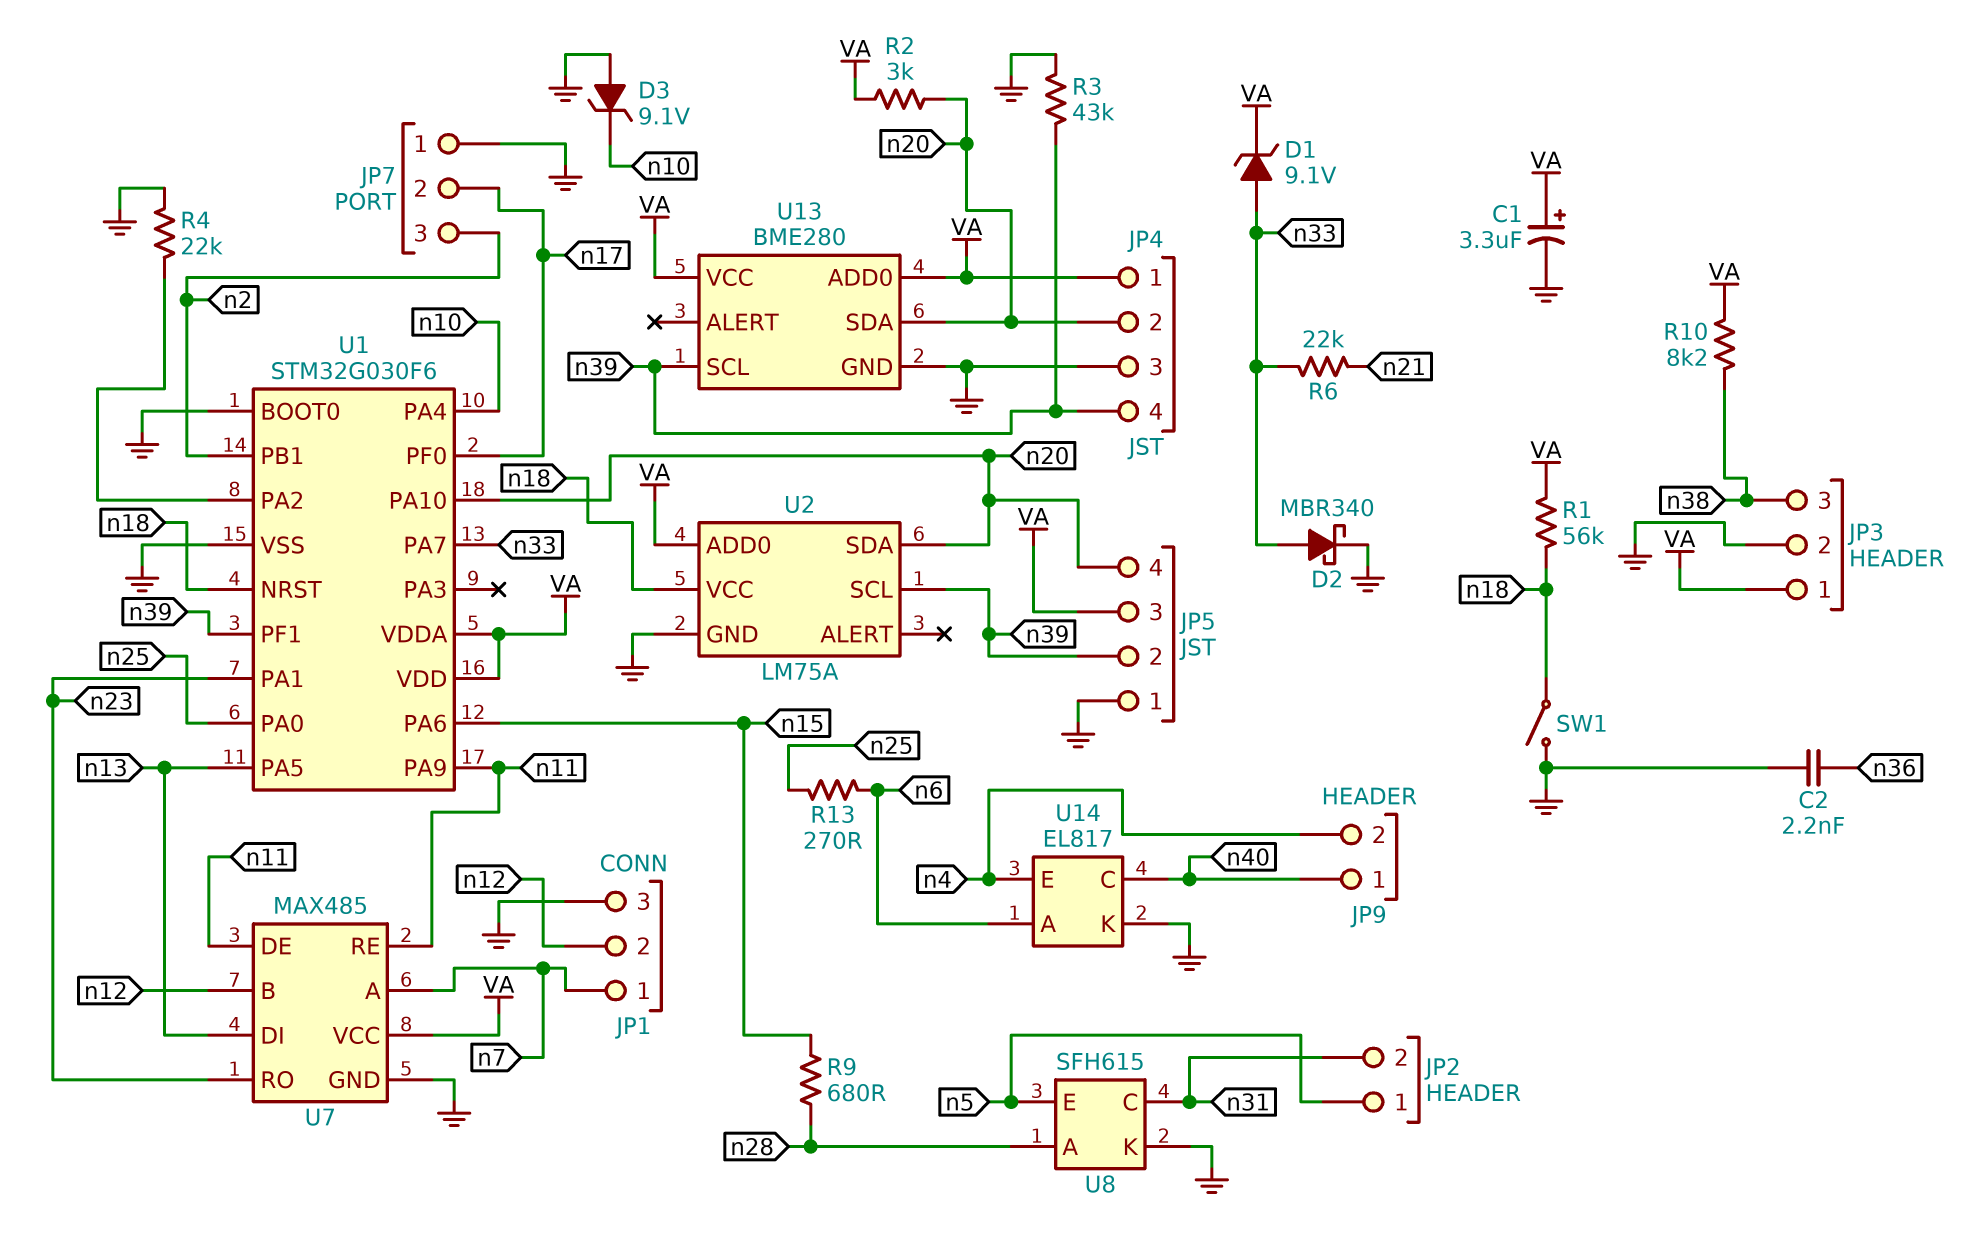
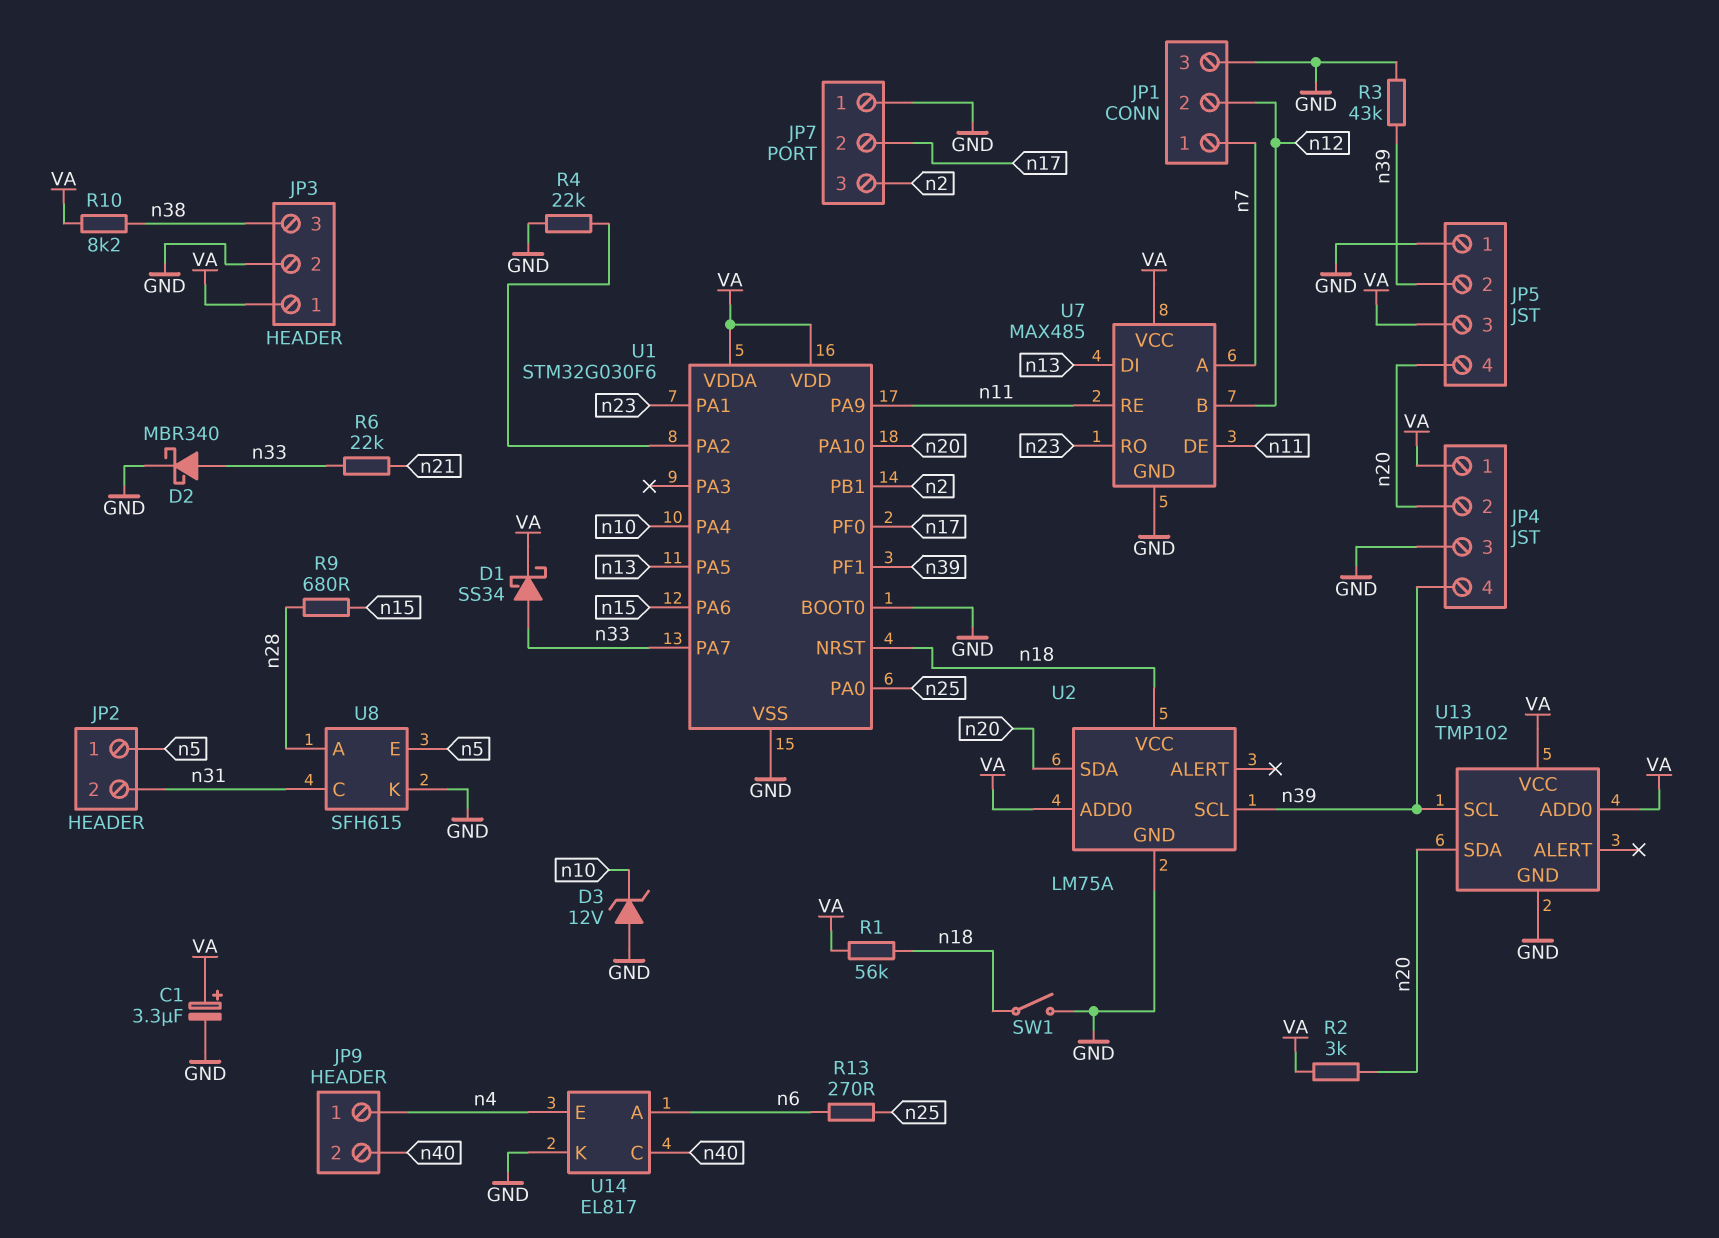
C2: 2.2nF (GND, n36) -> none
D1: zener 9.1V (A n33, K VA) -> schottky SS34 (A n33, K VA)
D3: zener 9.1V (A GND, K n10) -> zener 12V (A GND, K n10)
JP9 pin 1: n40 -> n4
JP9 pin 2: n4 -> n40
U13: BME280 -> TMP102

